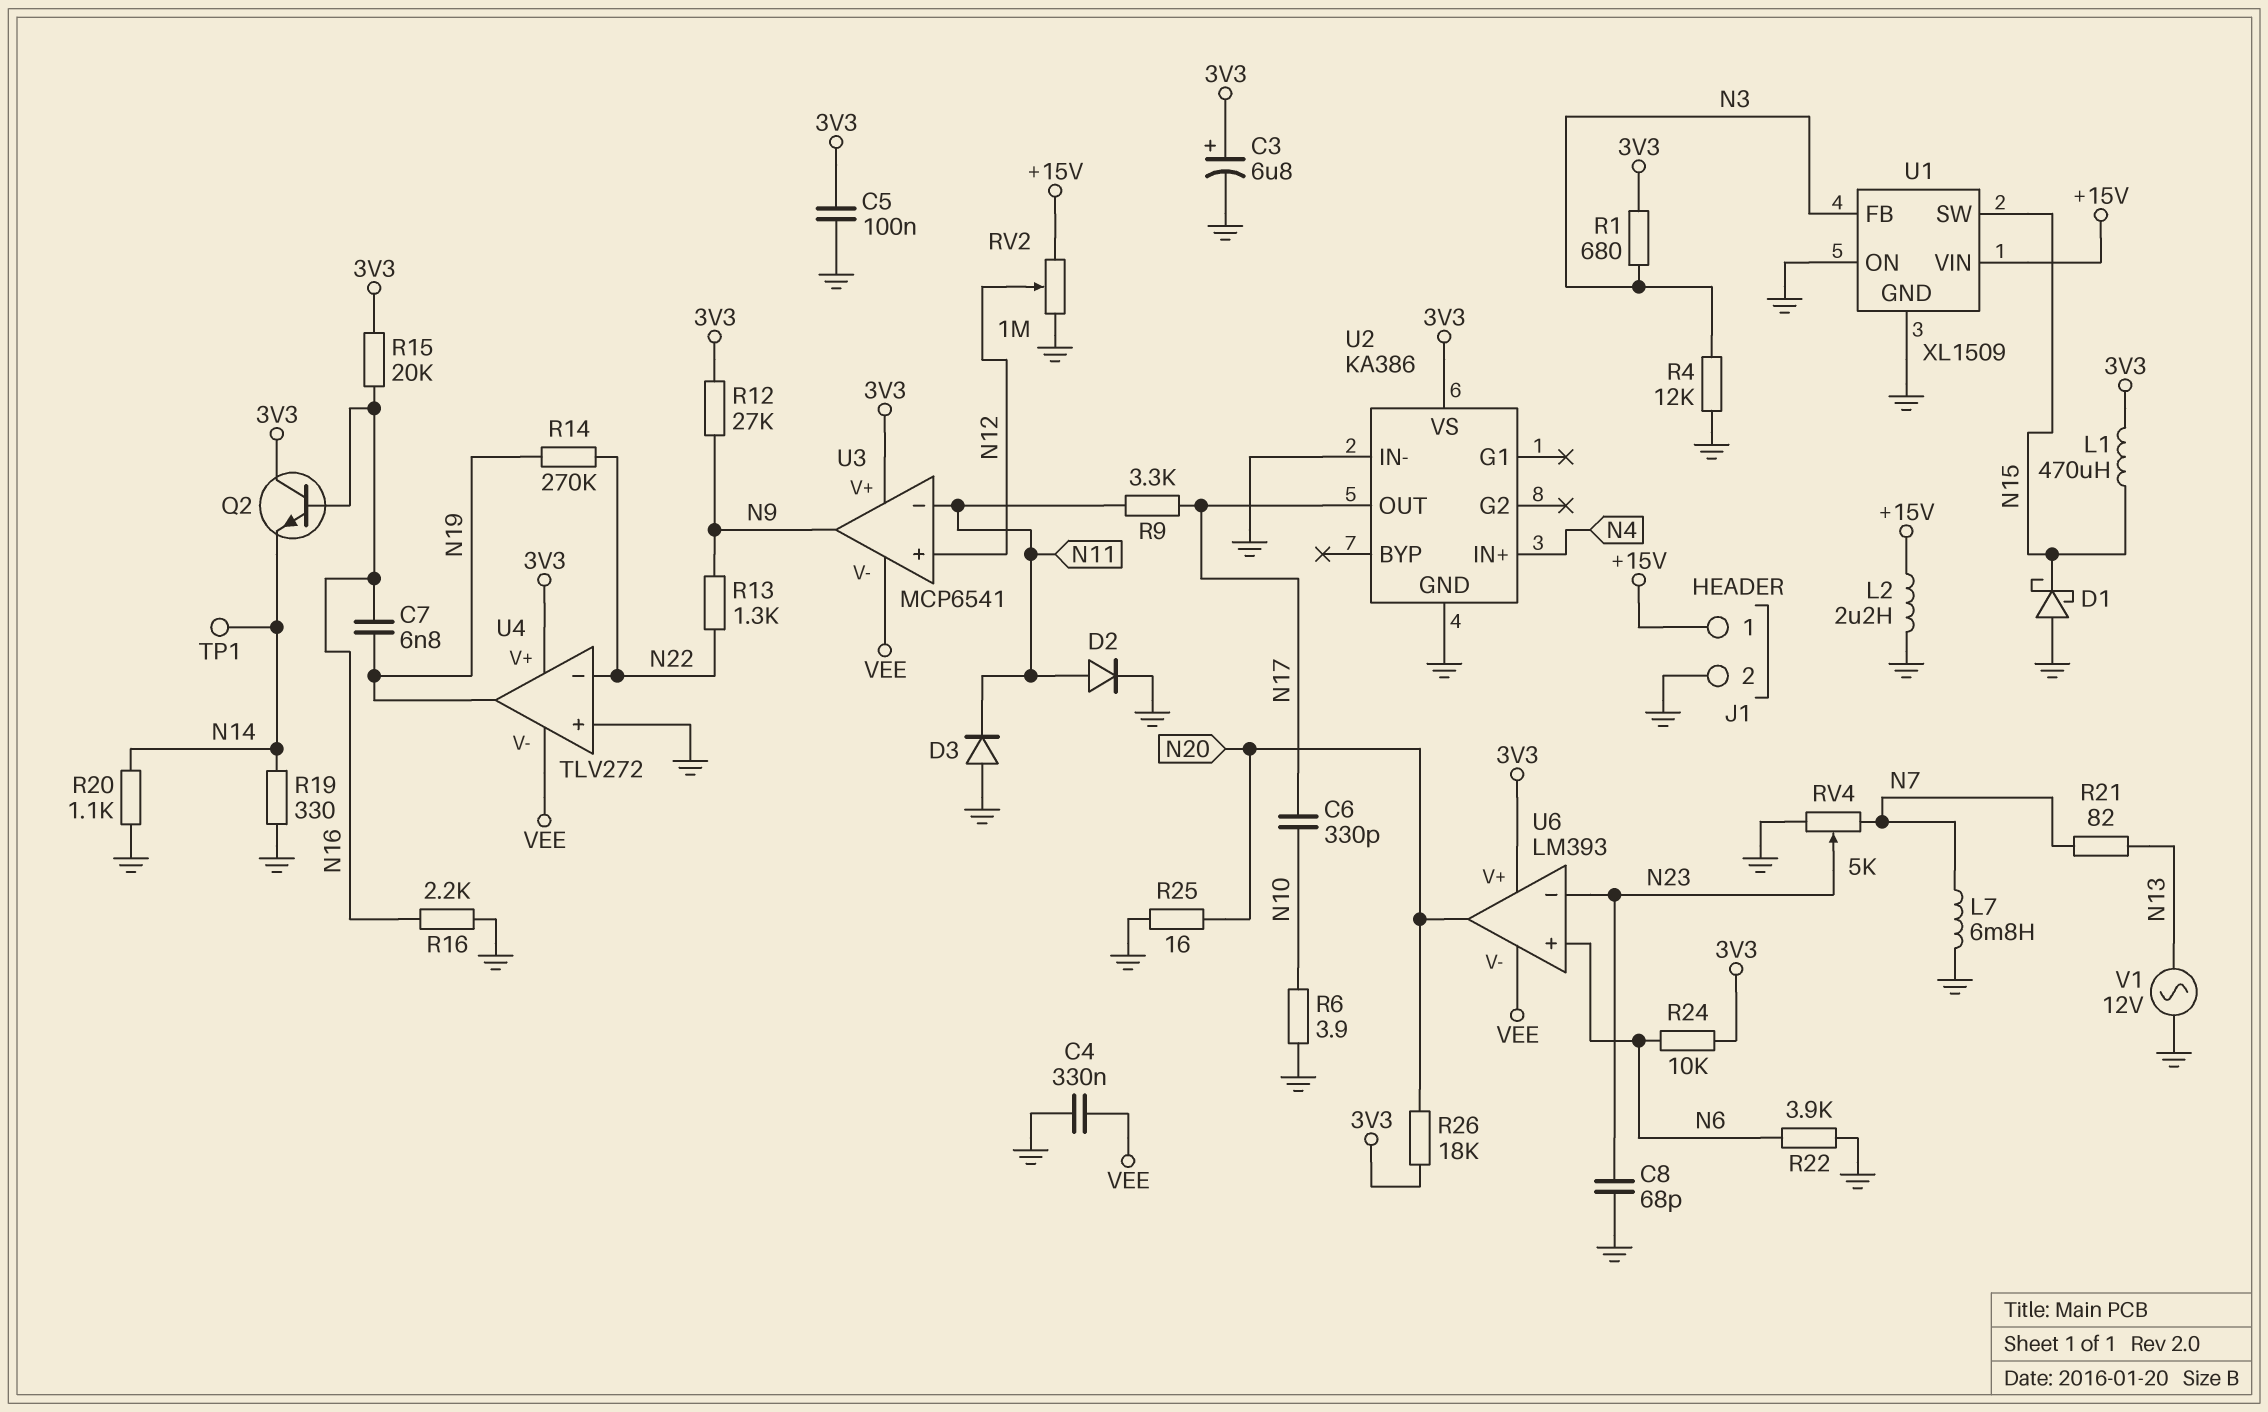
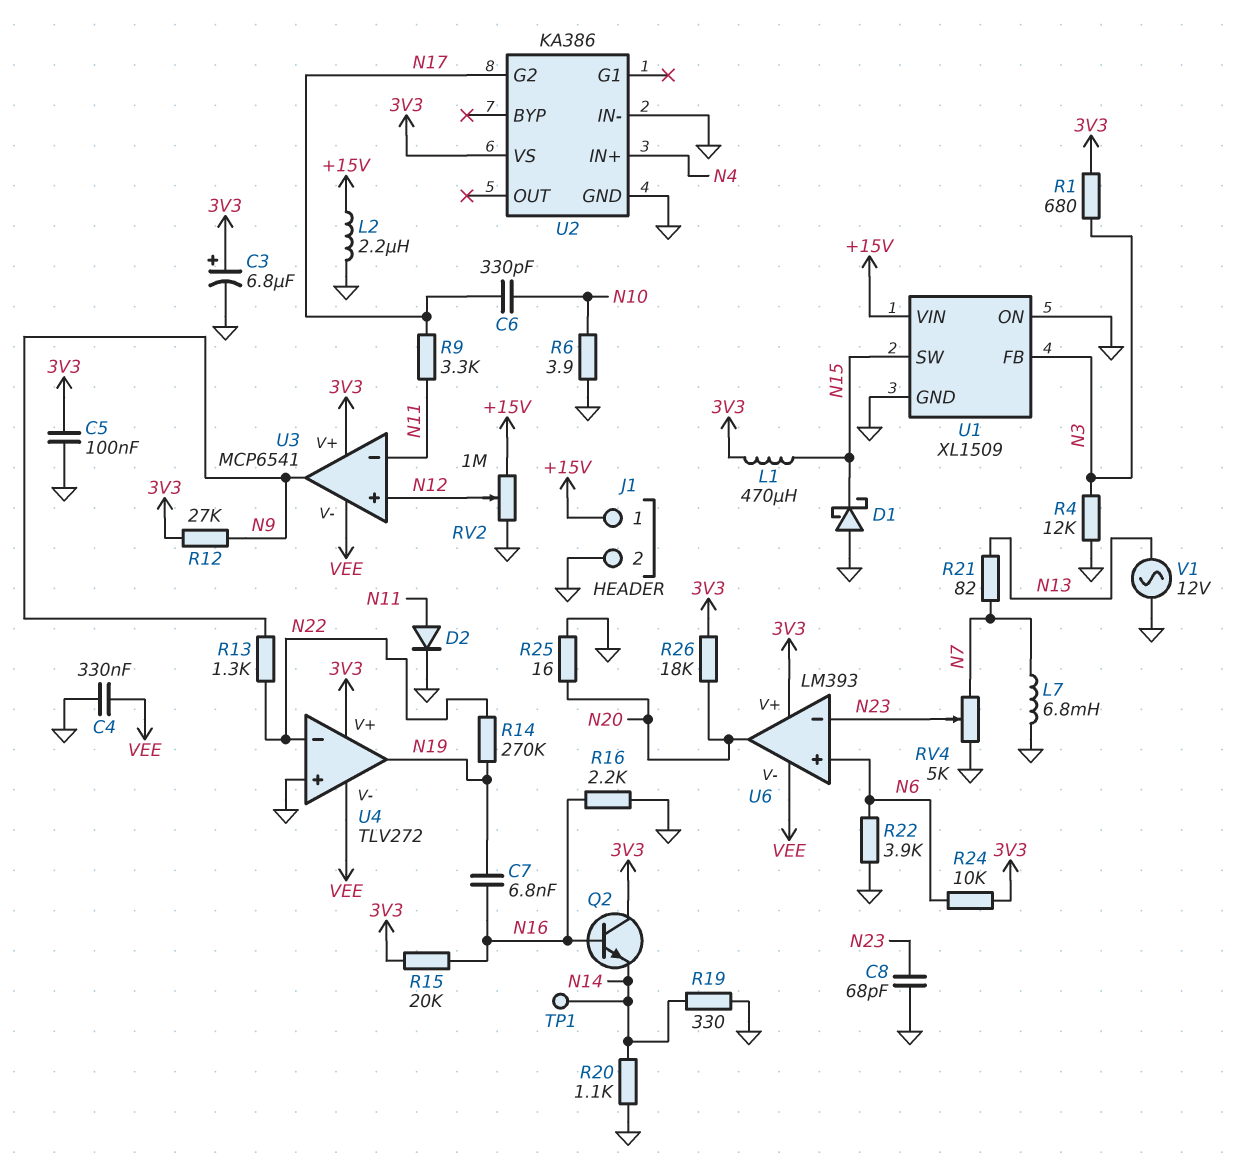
D3: diode (A GND, K N11) -> none
U2 pin G2: none -> N17
U2 pin OUT: N17 -> none

